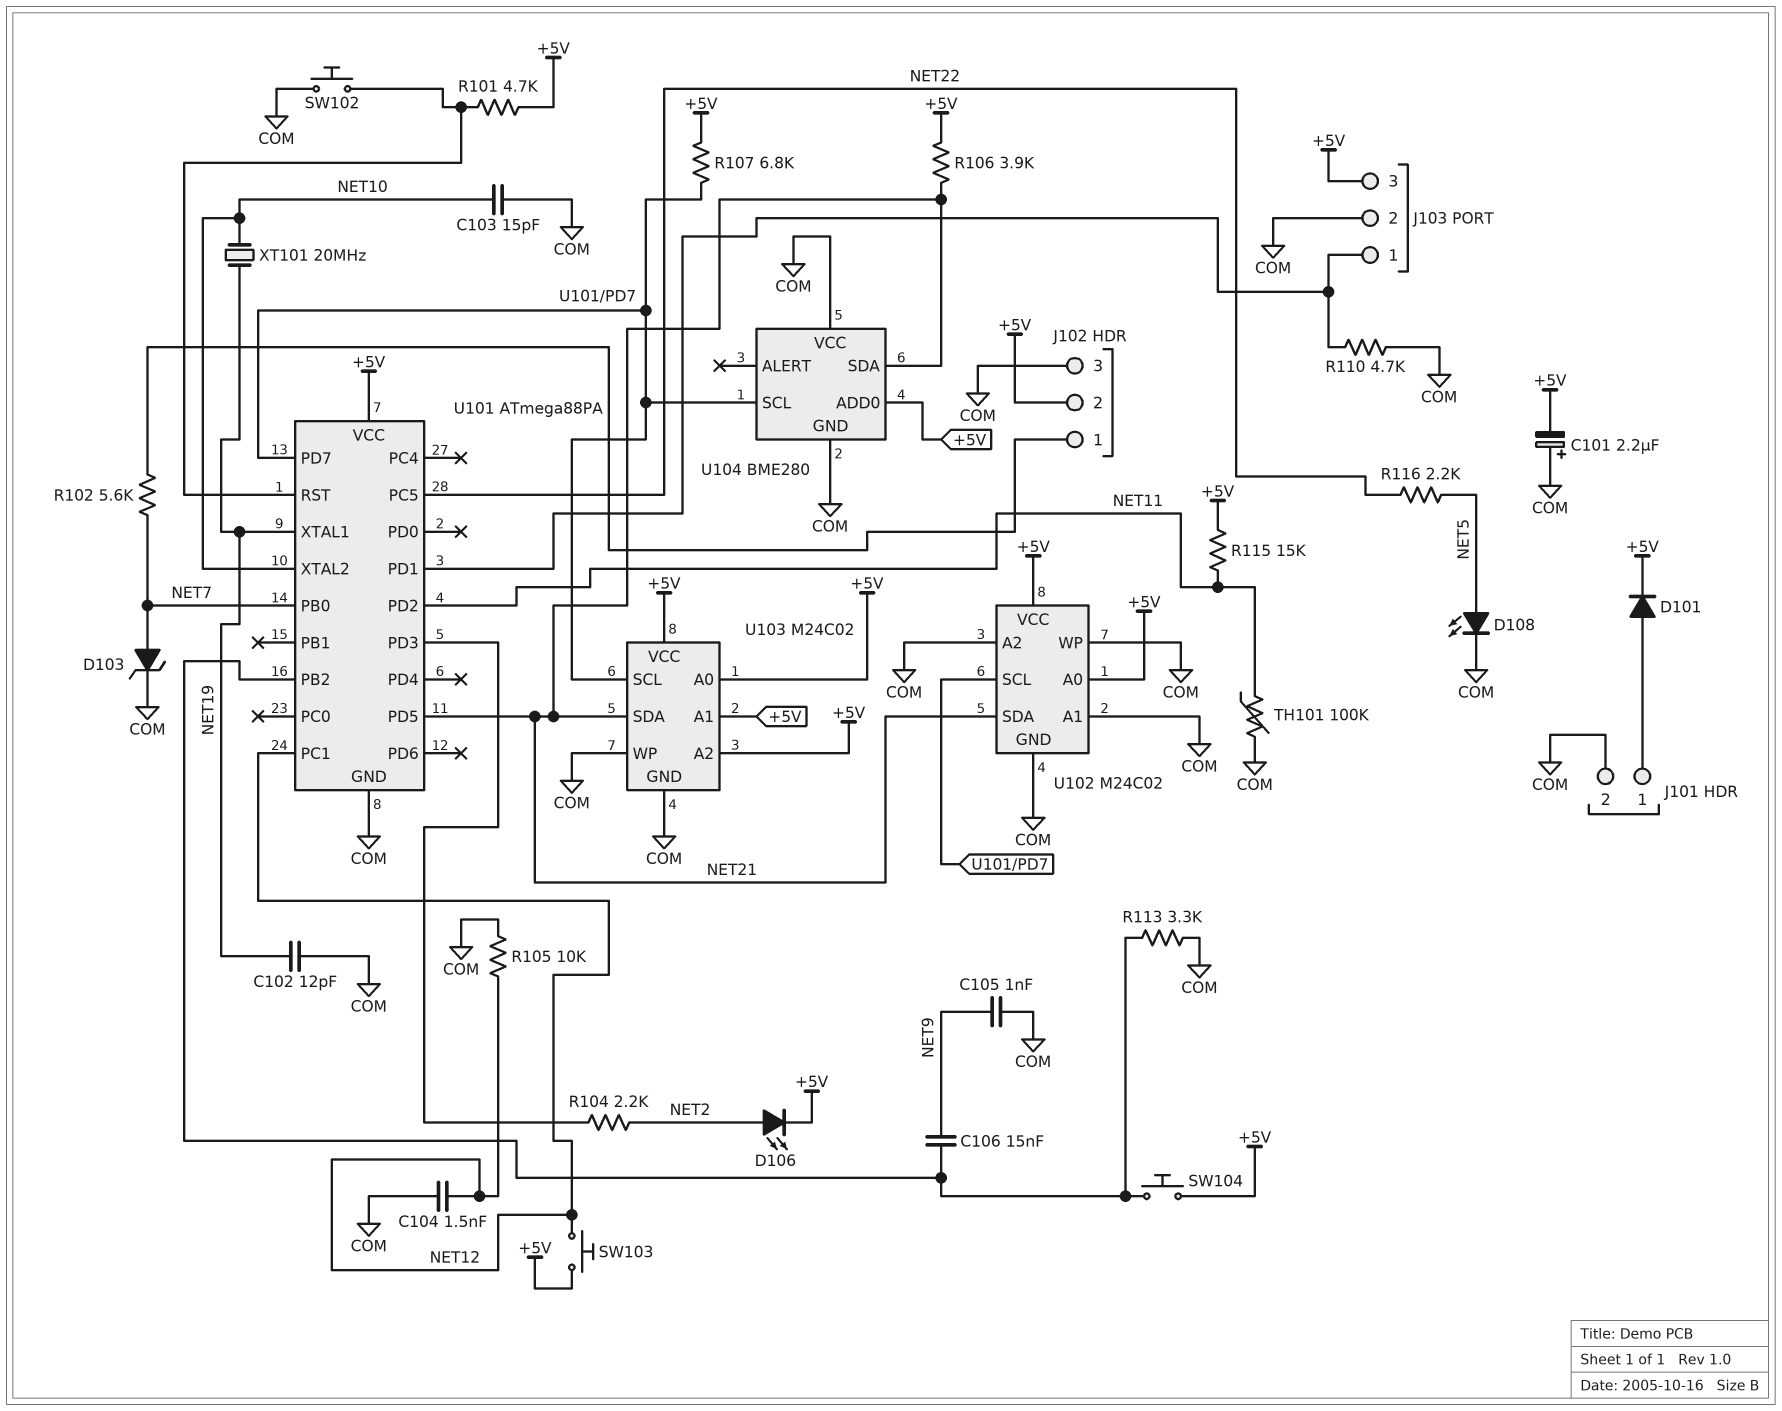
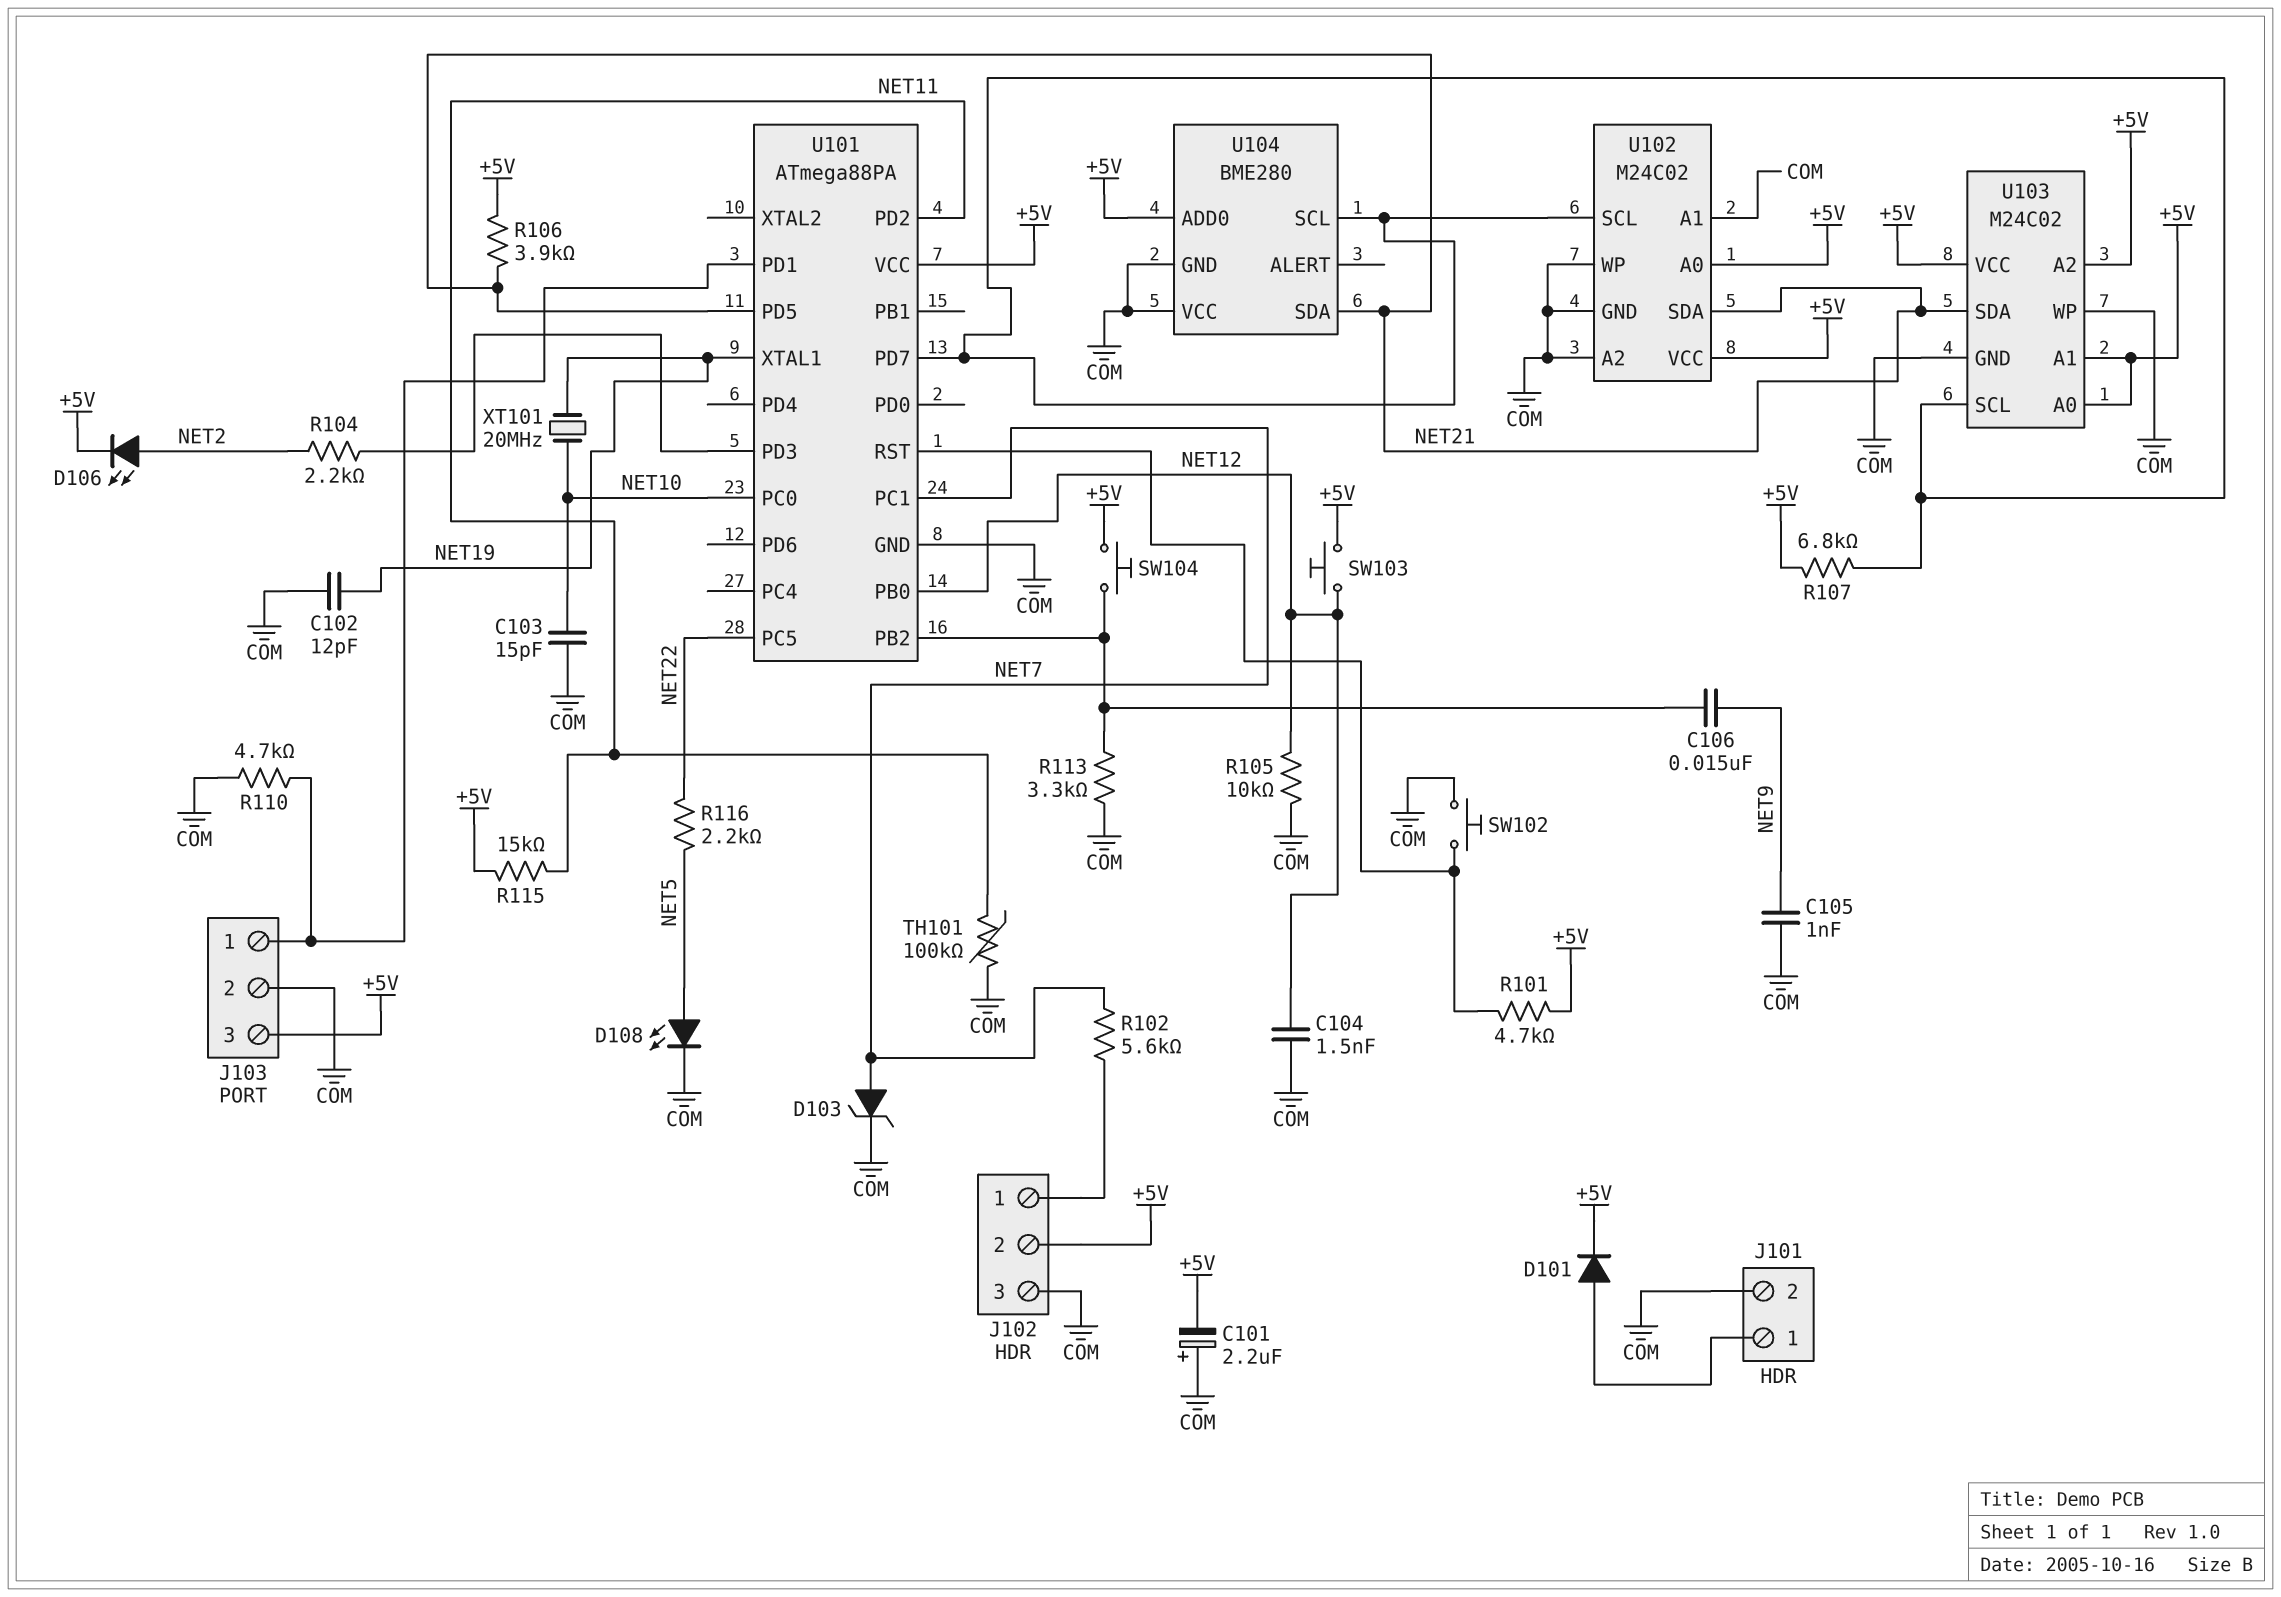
U101 pin PB0: NET7 -> NET12
U101 pin PC0: none -> NET10
U101 pin PC1: NET12 -> NET7
U101 pin XTAL2: NET10 -> none

